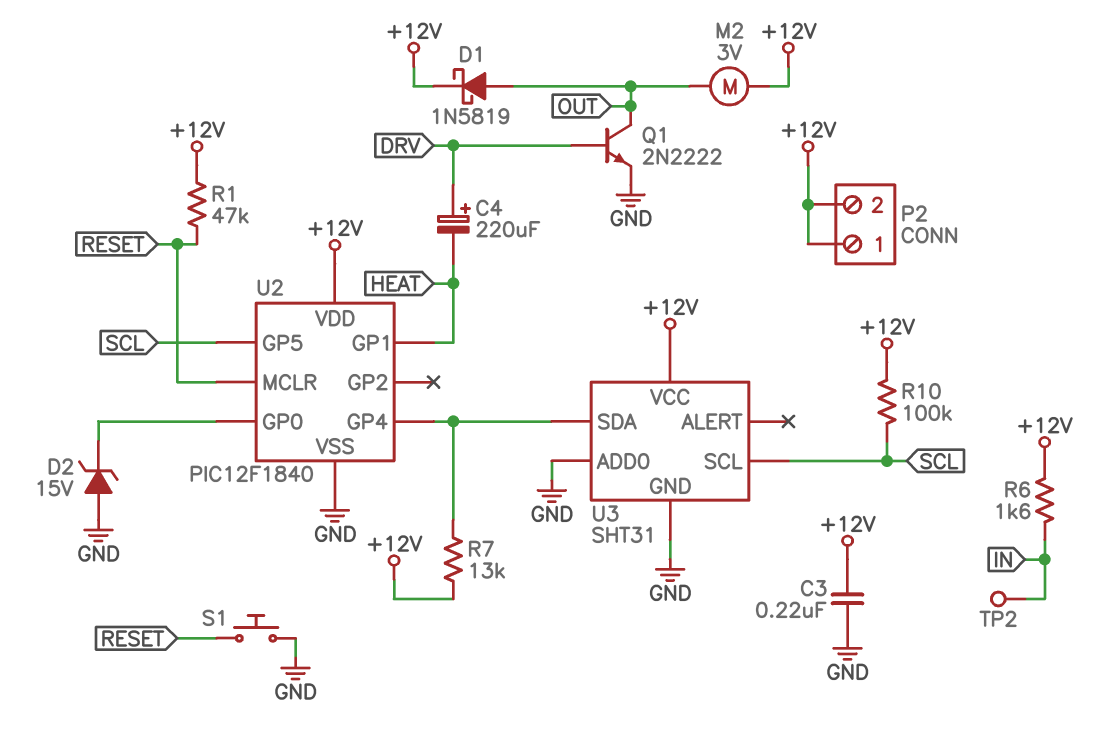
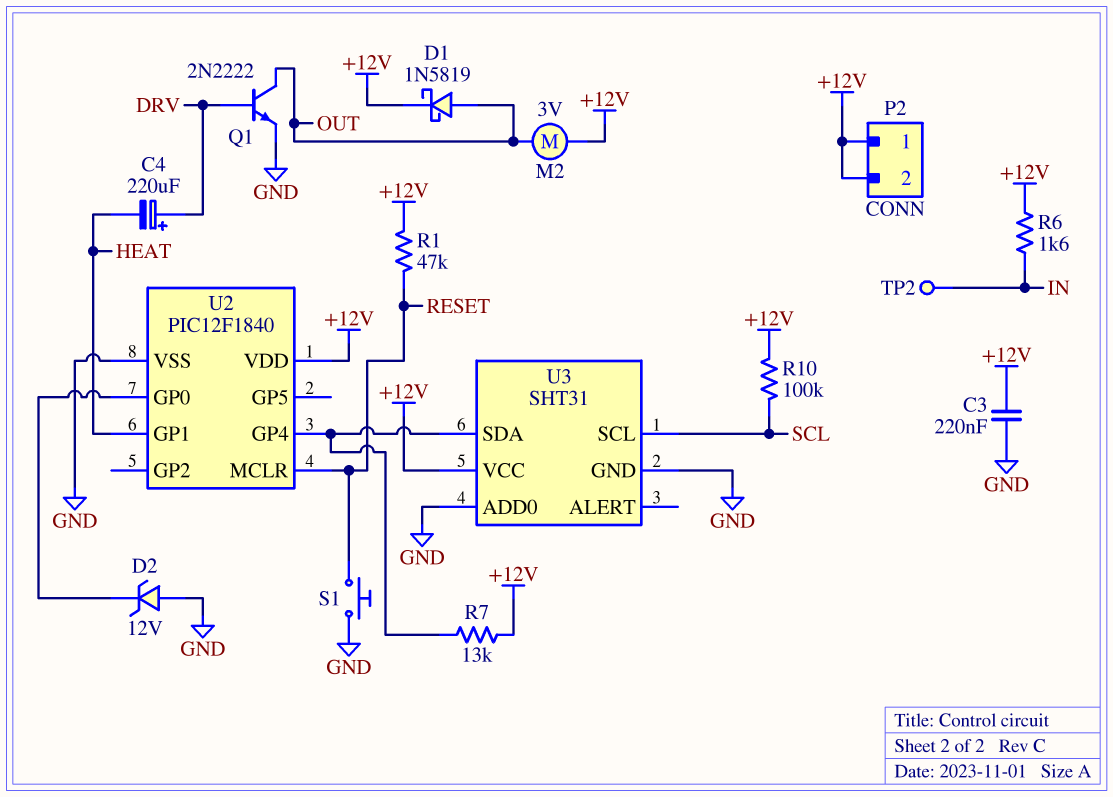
D2: zener 15V (A GND, K U2/GP0) -> zener 12V (A GND, K U2/GP0)
U2 pin GP5: SCL -> none

